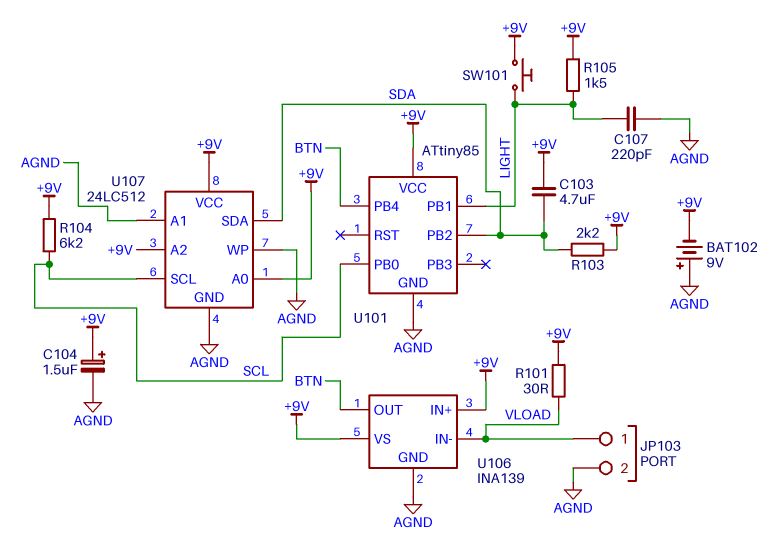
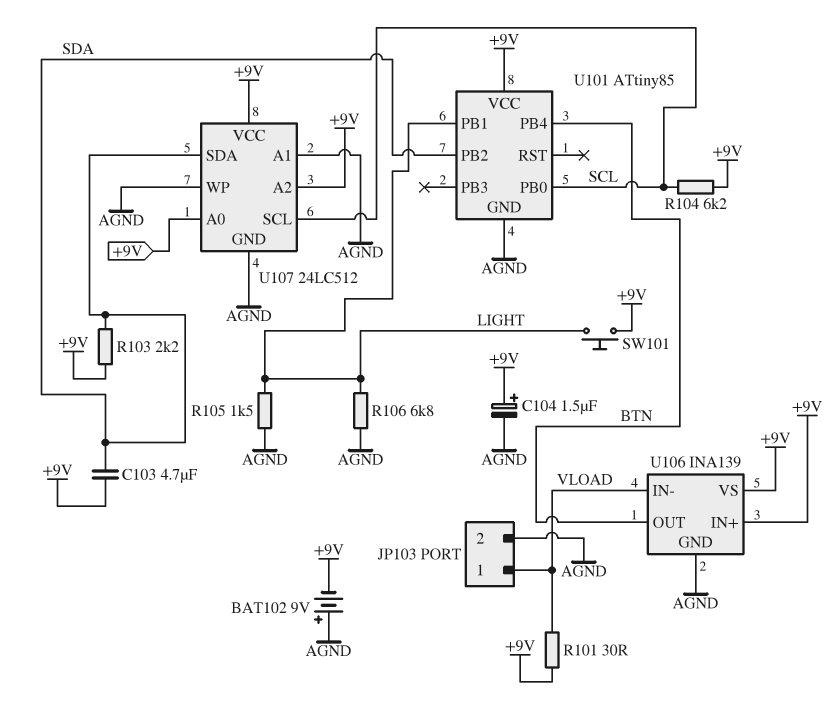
C107: 220pF (AGND, LIGHT) -> none
R105: 1.5k (+9V, LIGHT) -> 1.5k (AGND, LIGHT)
R106: none -> 6.8k (AGND, LIGHT)

